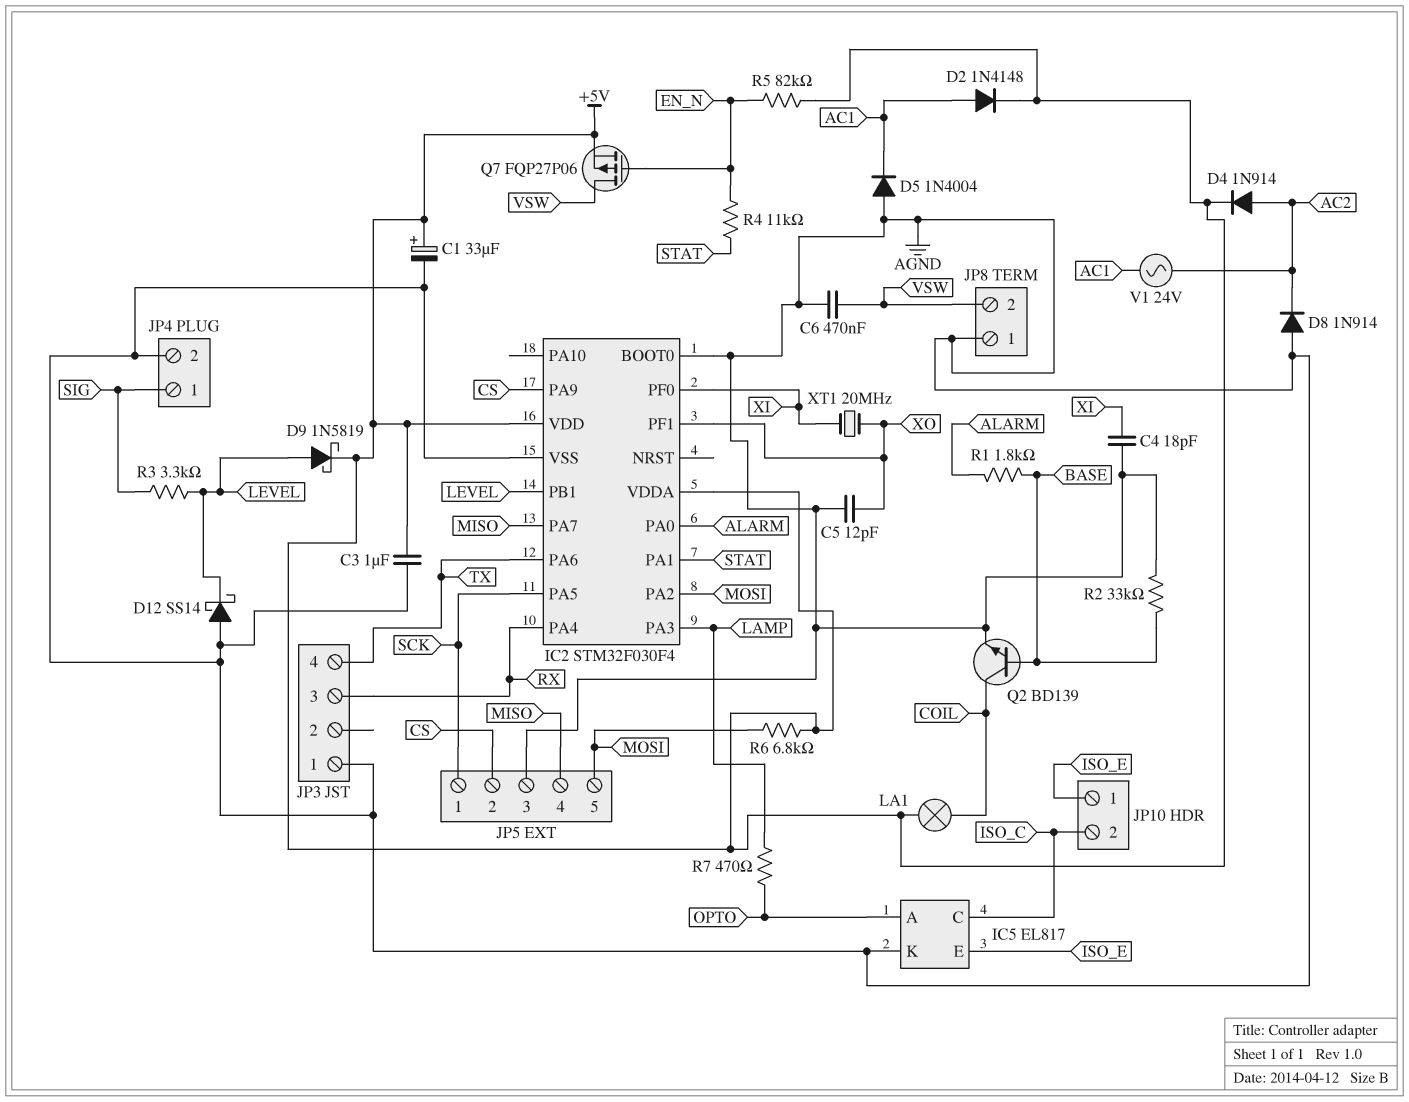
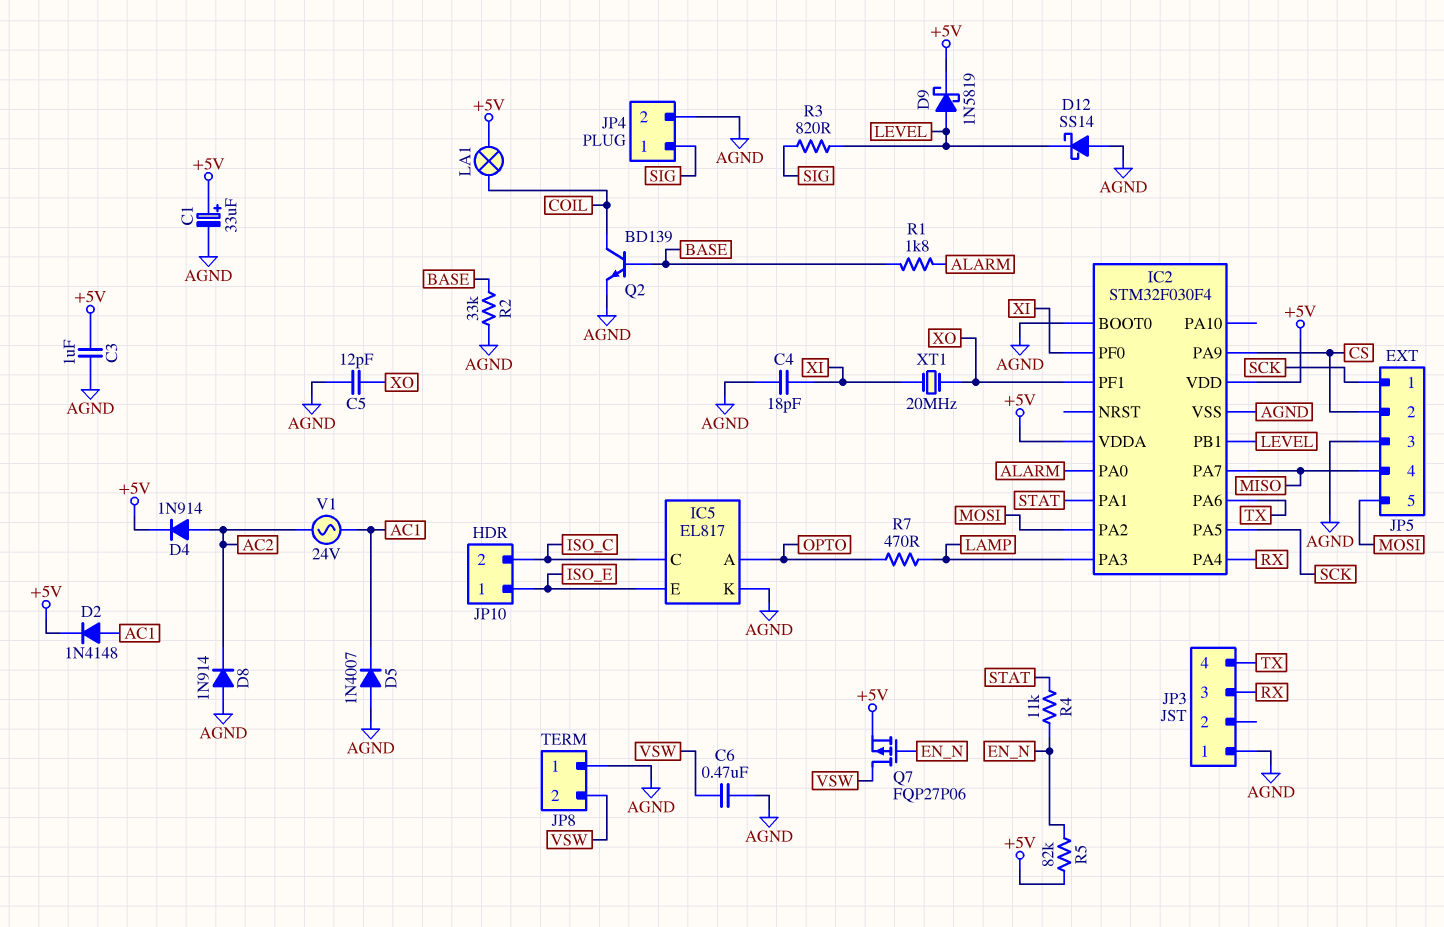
D5: diode 1N4004 (A AGND, K AC1) -> diode 1N4007 (A AGND, K AC1)
R3: 3.3k (LEVEL, SIG) -> 820 (LEVEL, SIG)
R6: 6.8k (+5V, MOSI) -> none

